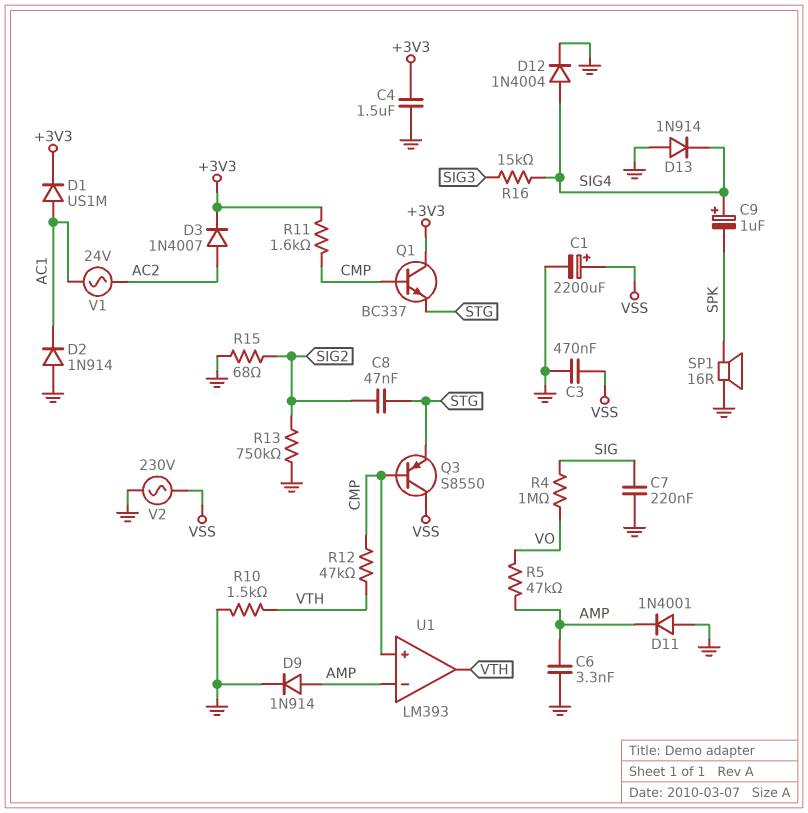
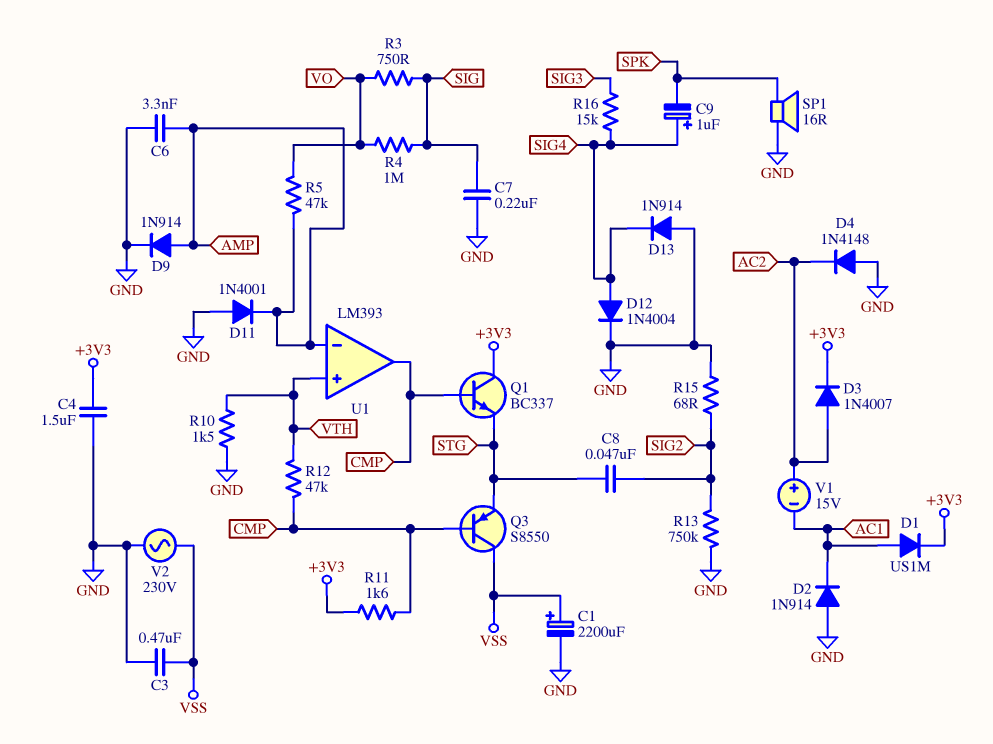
D4: none -> diode 1N4148 (A GND, K AC2)
R3: none -> 750 (SIG, VO)
U1 pin in+: CMP -> VTH
U1 pin out: VTH -> CMP
V1: AC 24V (AC1, AC2) -> 15V (plus AC2, minus AC1)

